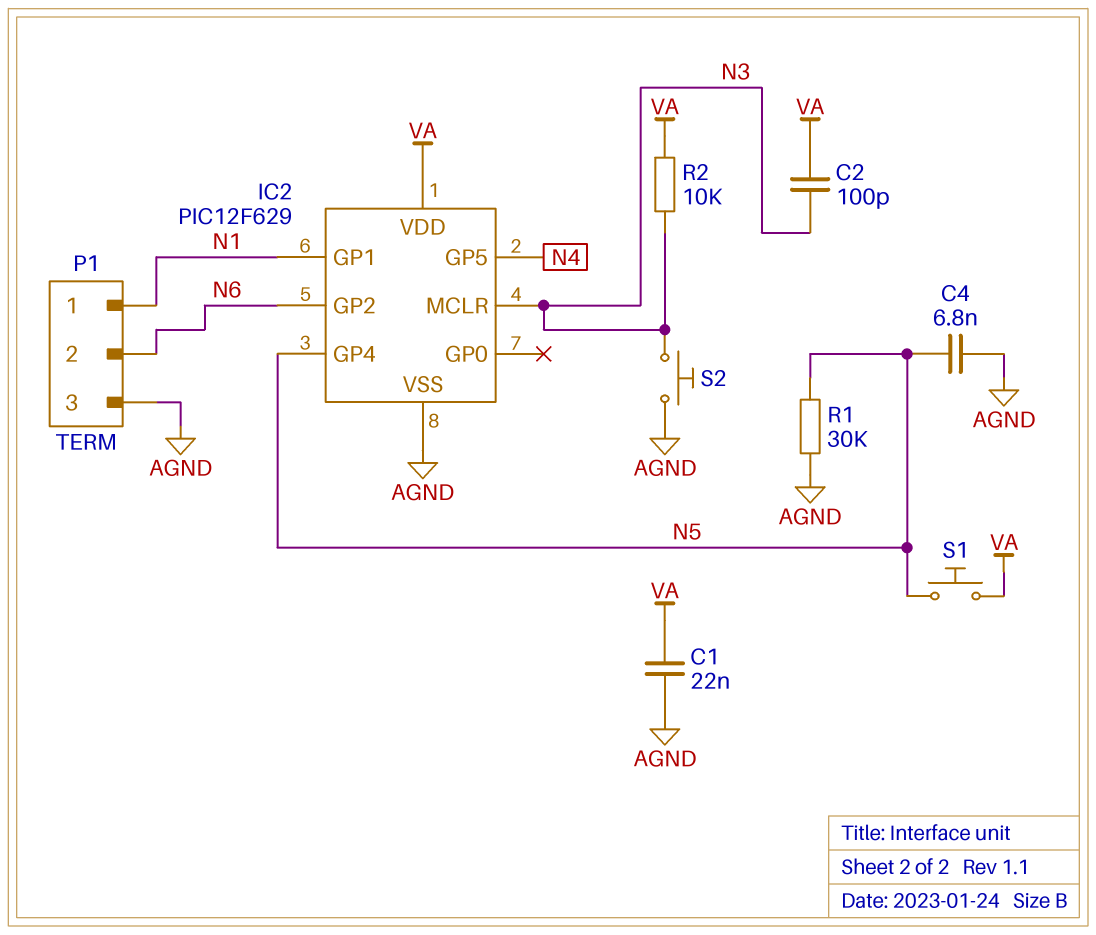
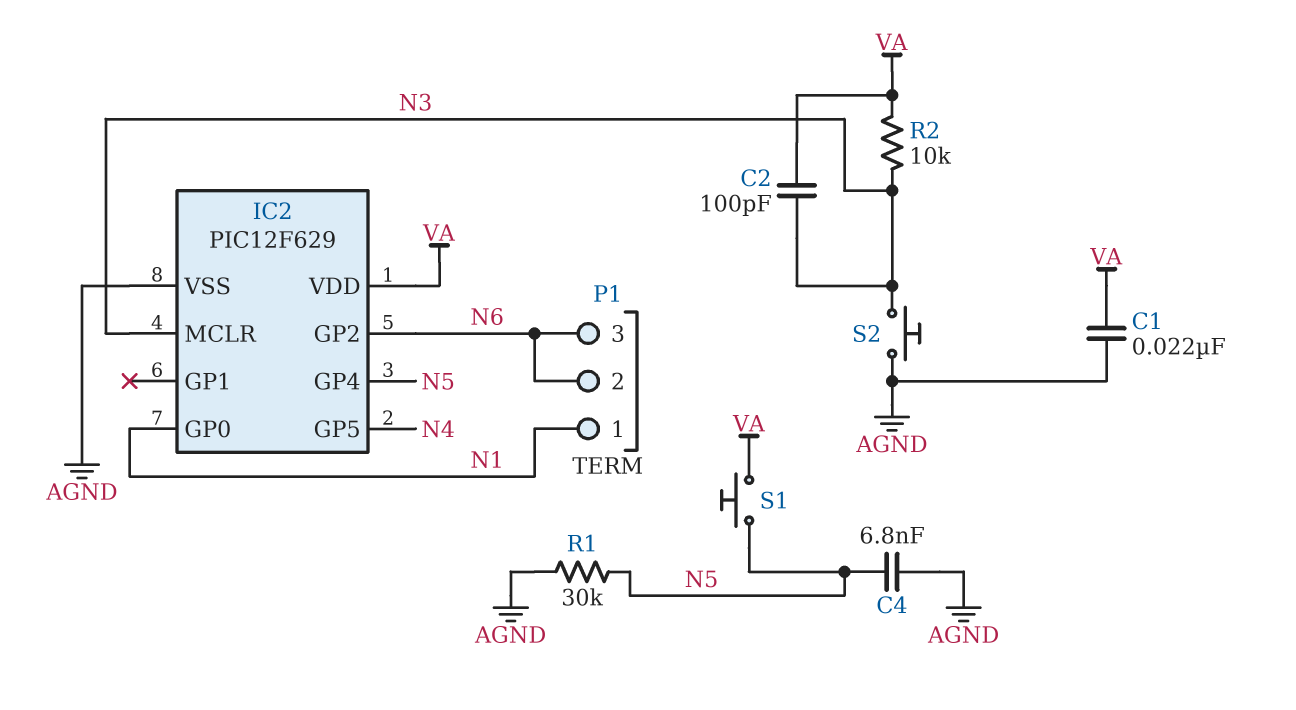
IC2 pin GP0: none -> N1
IC2 pin GP1: N1 -> none
P1 pin 3: AGND -> N6

